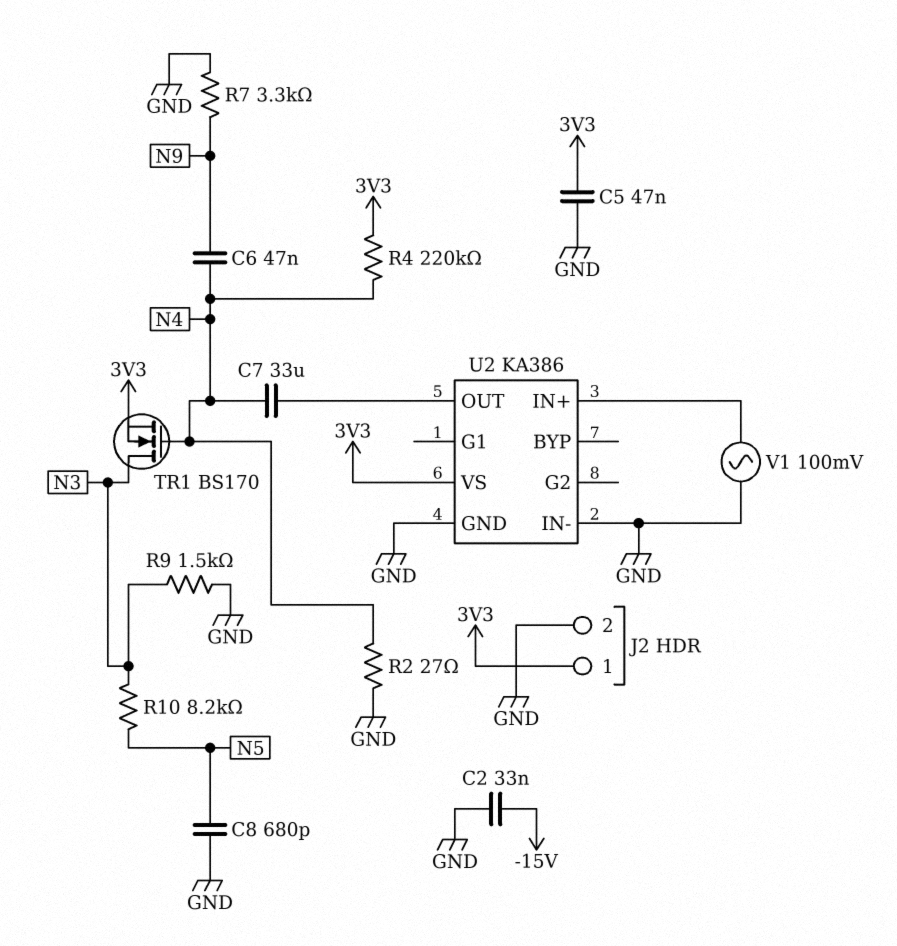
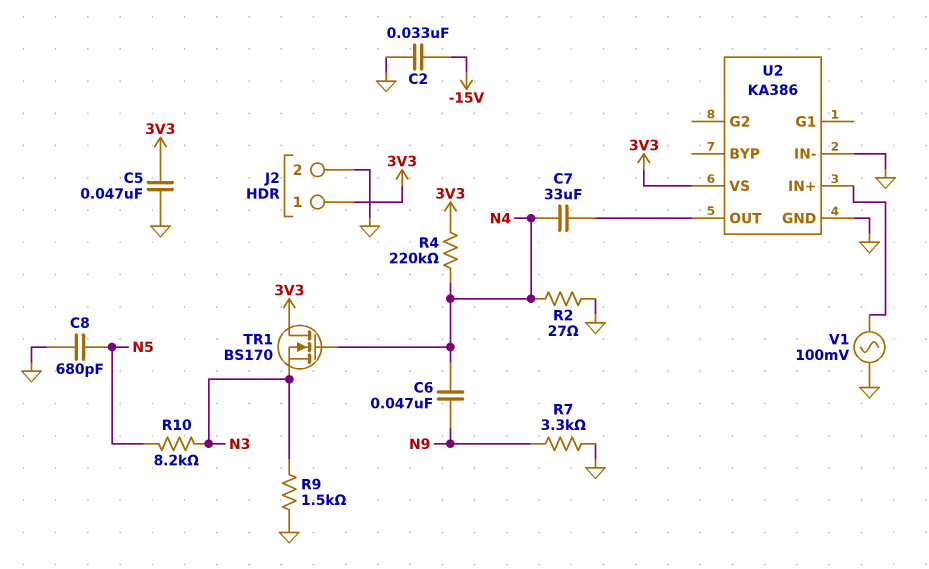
TR1: NMOS BS170 (G N4, D N3, S 3V3) -> NMOS BS170 (G N4, D 3V3, S N3)

